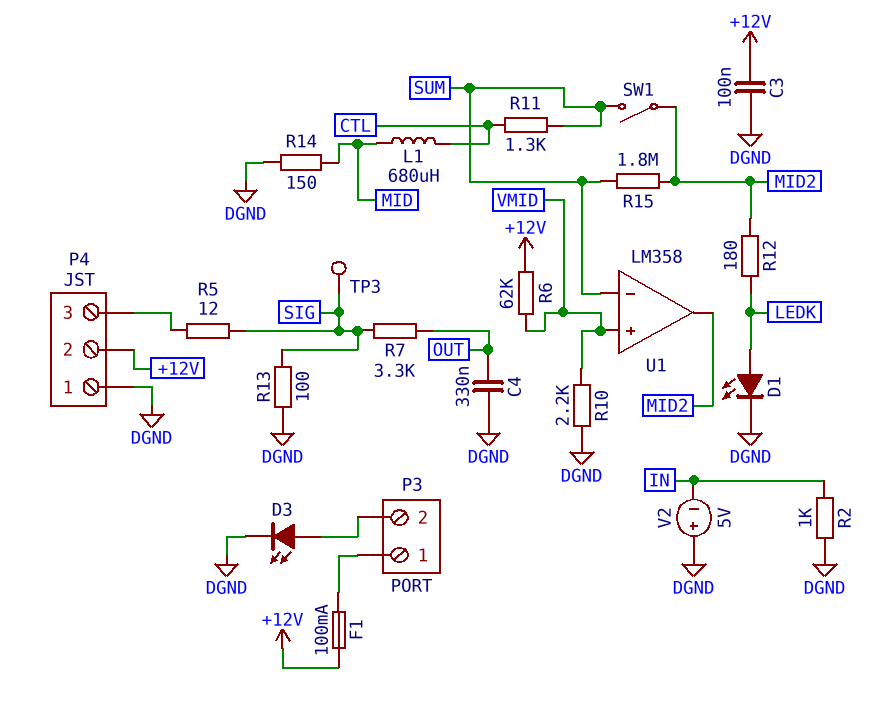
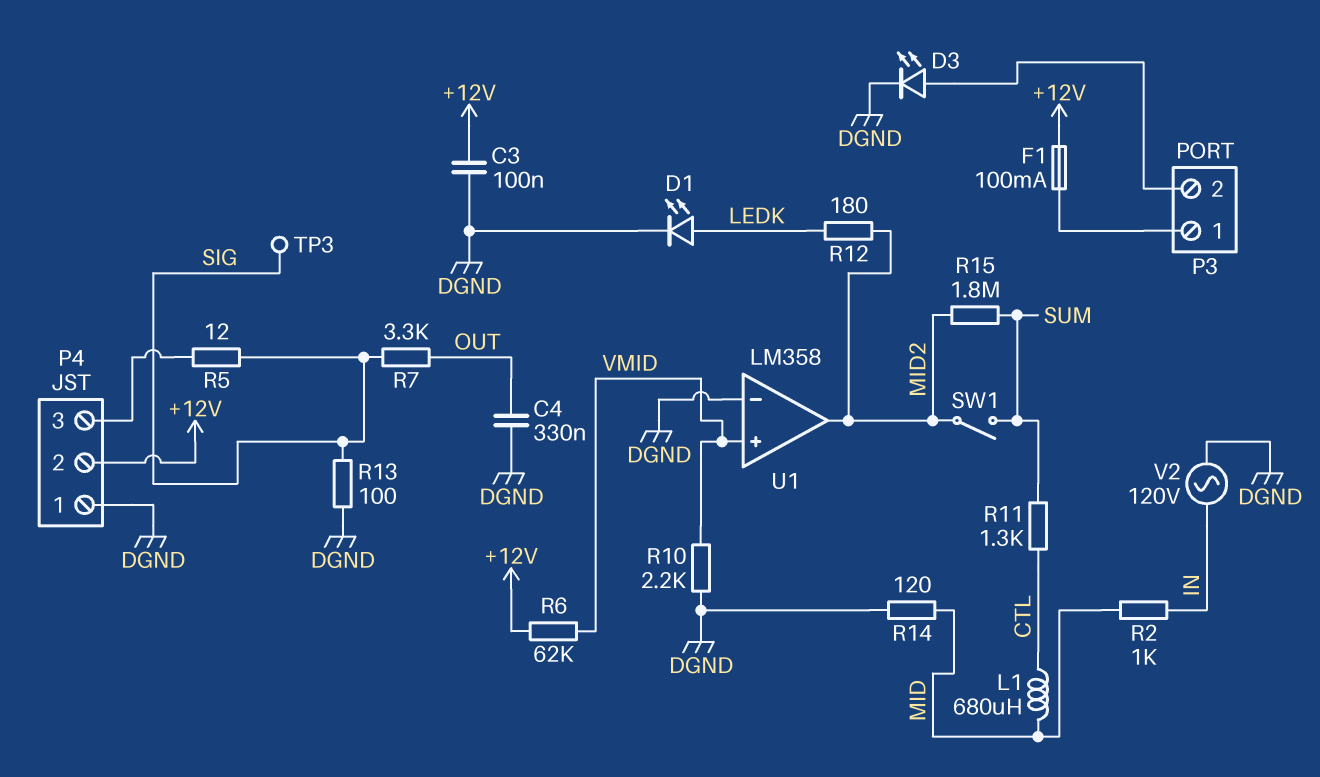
R2: 1k (DGND, IN) -> 1k (IN, MID)
R14: 150 (DGND, MID) -> 120 (DGND, MID)
U1 pin in-: SUM -> DGND
V2: 5V (plus DGND, minus IN) -> AC 120V (DGND, IN)

